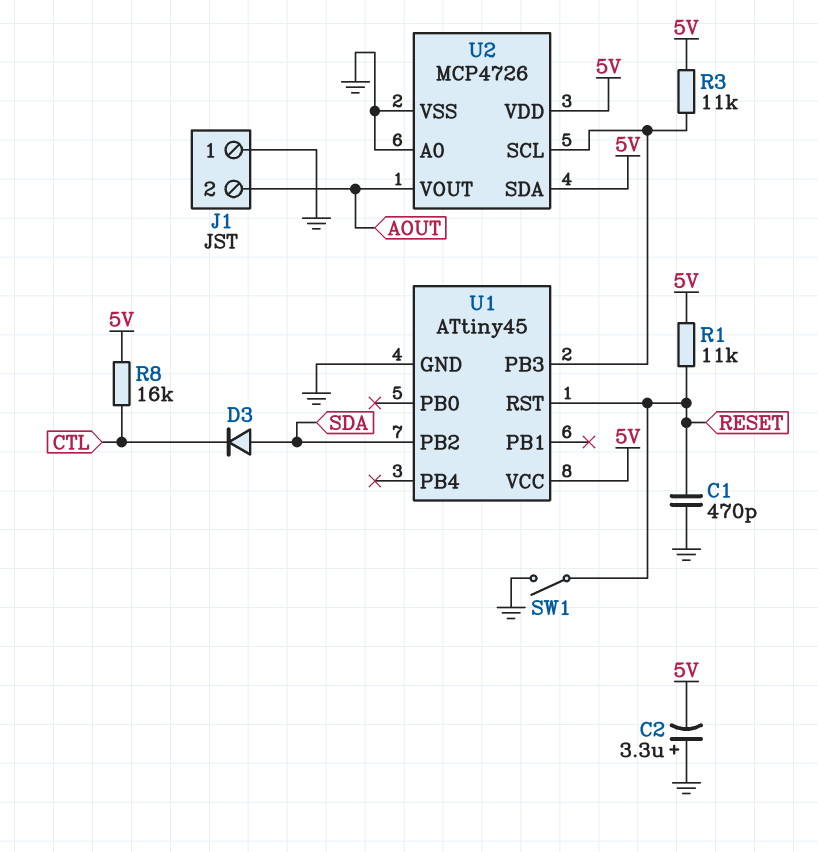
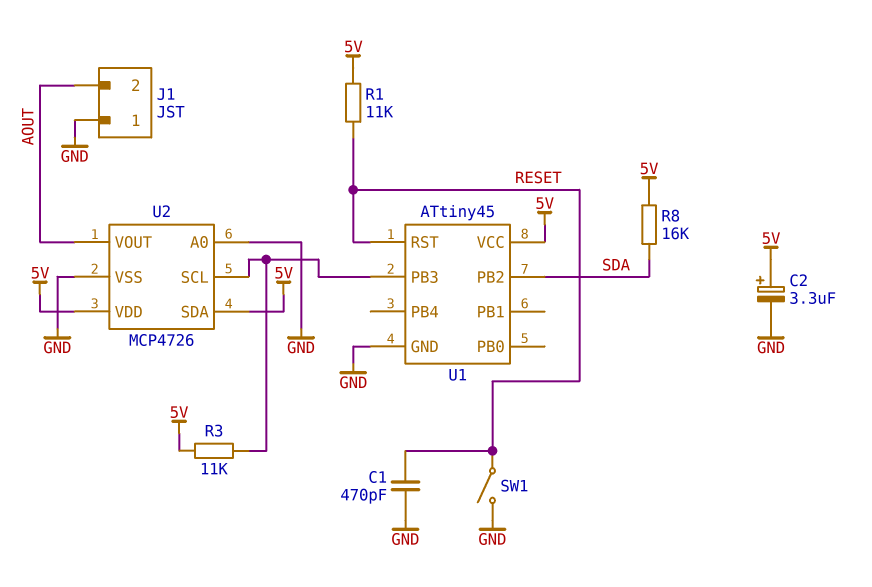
C2: 3.3uF (plus GND, minus 5V) -> 3.3uF (plus 5V, minus GND)
D3: diode (A SDA, K CTL) -> none
R8: 16k (5V, CTL) -> 16k (5V, SDA)

